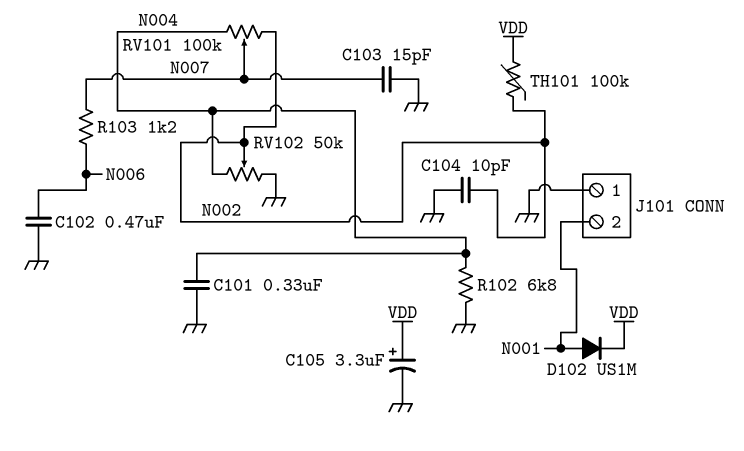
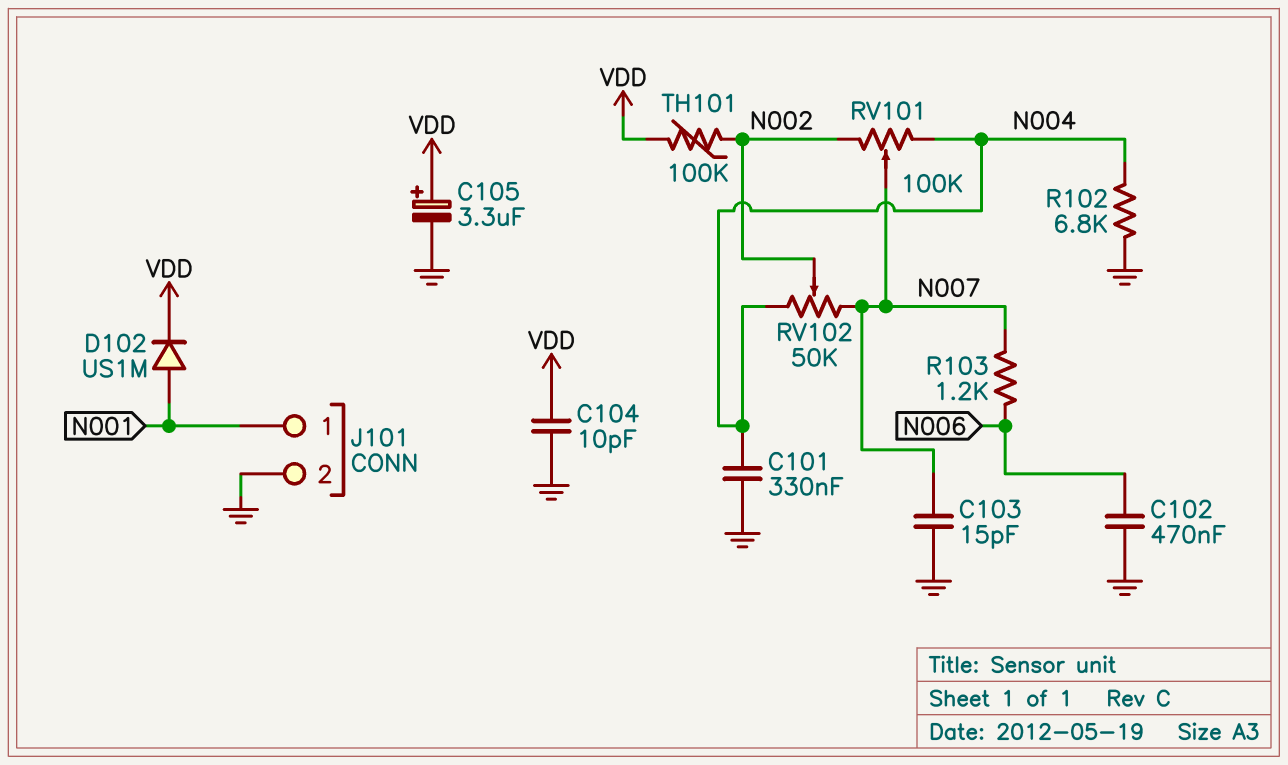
C104: 10pF (GND, N002) -> 10pF (GND, VDD)
J101 pin 1: GND -> N001
J101 pin 2: N001 -> GND
RV102: 50k (GND, N004, wiper N002) -> 50k (N004, N007, wiper N002)

